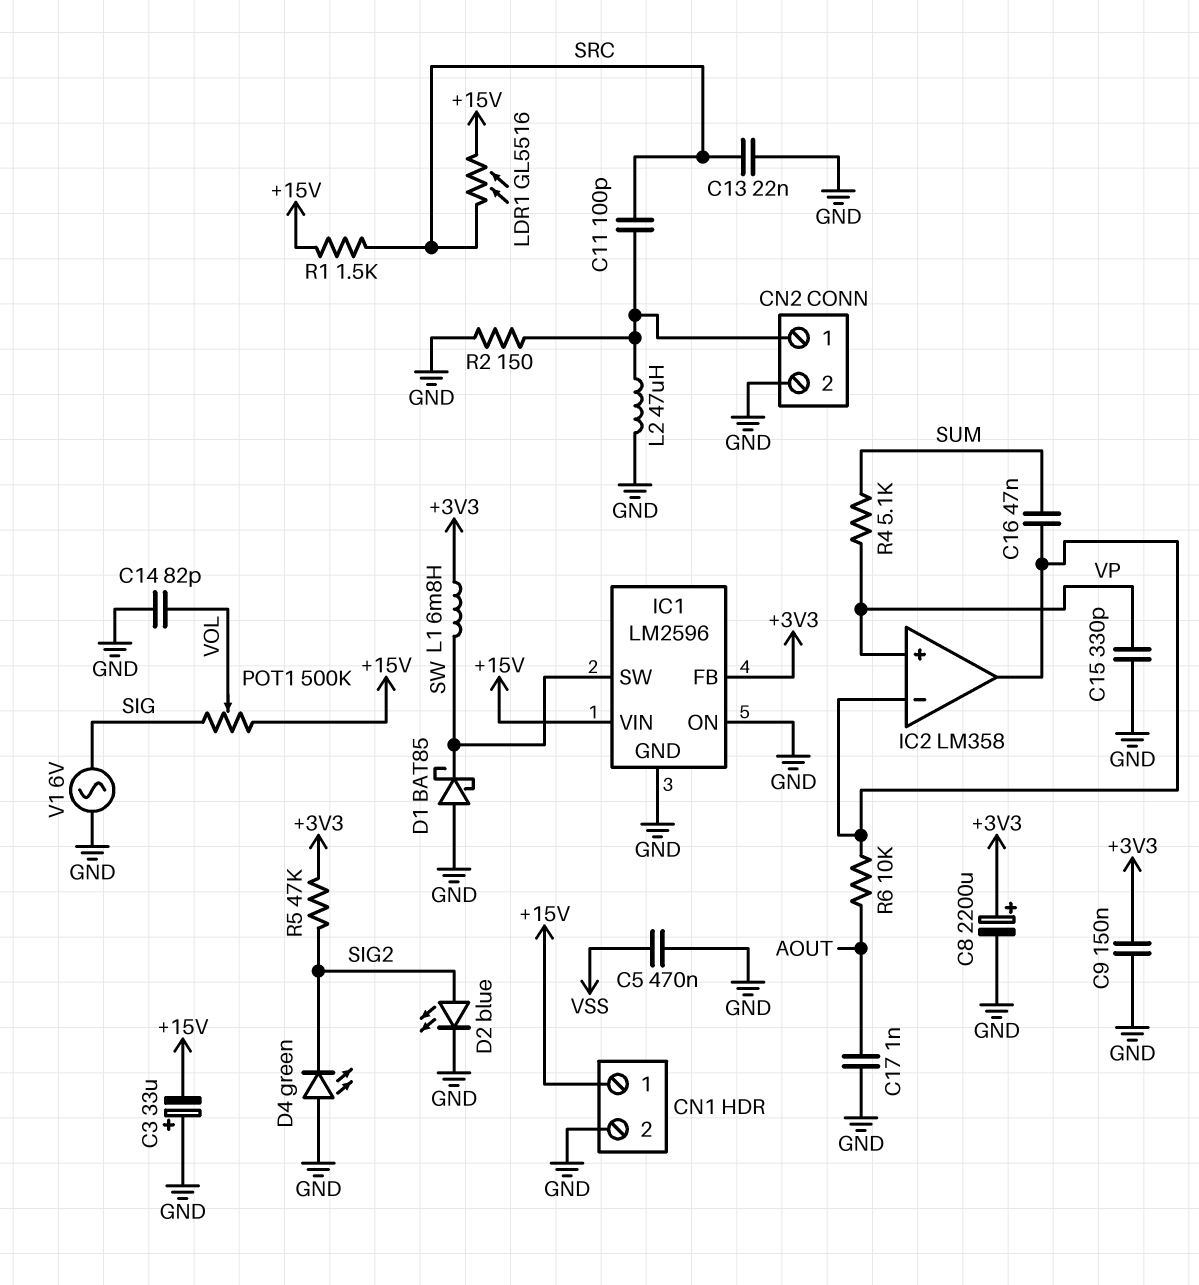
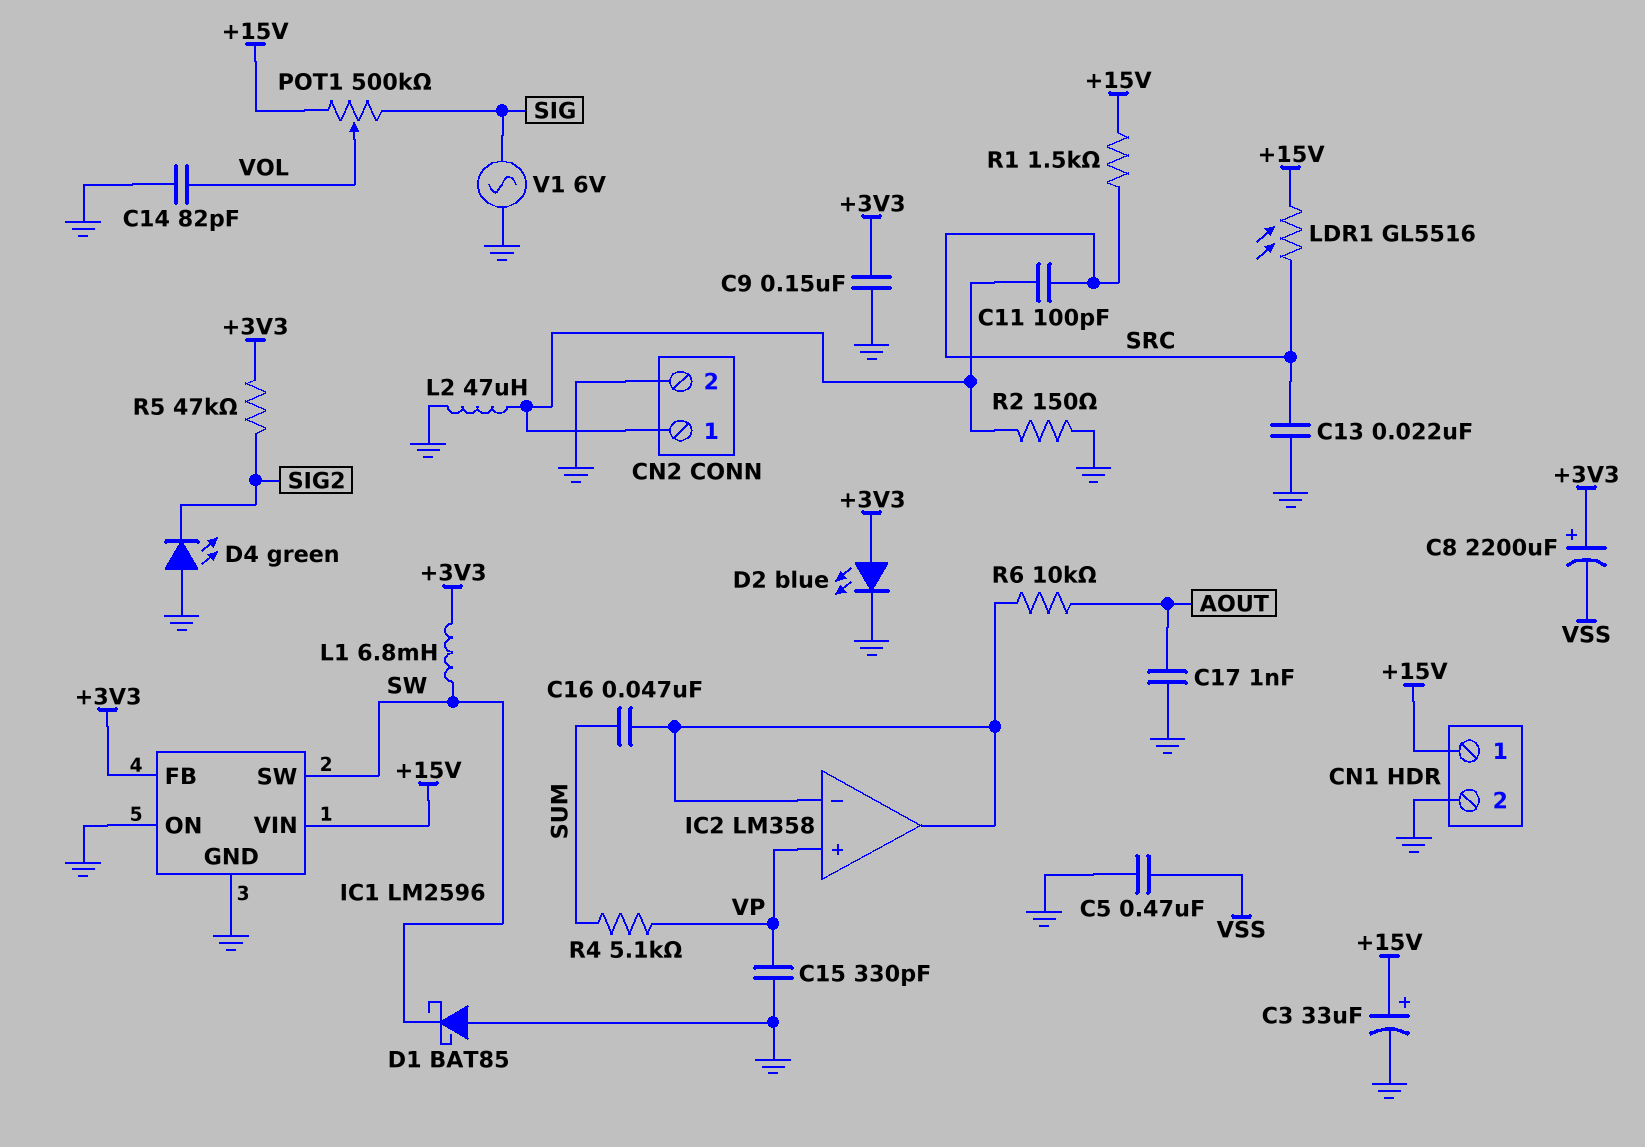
C3: 33uF (plus GND, minus +15V) -> 33uF (plus +15V, minus GND)
C8: 2200uF (plus +3V3, minus GND) -> 2200uF (plus +3V3, minus VSS)
D2: LED blue (A SIG2, K GND) -> LED blue (A +3V3, K GND)

